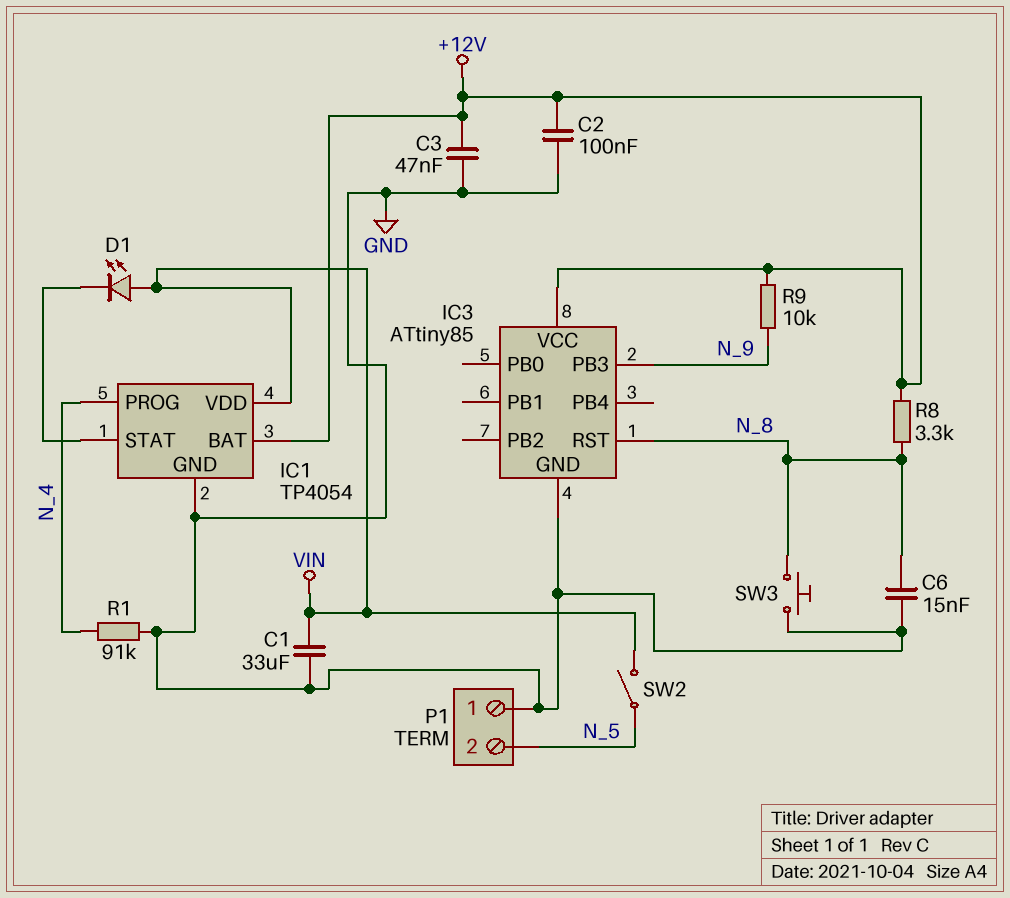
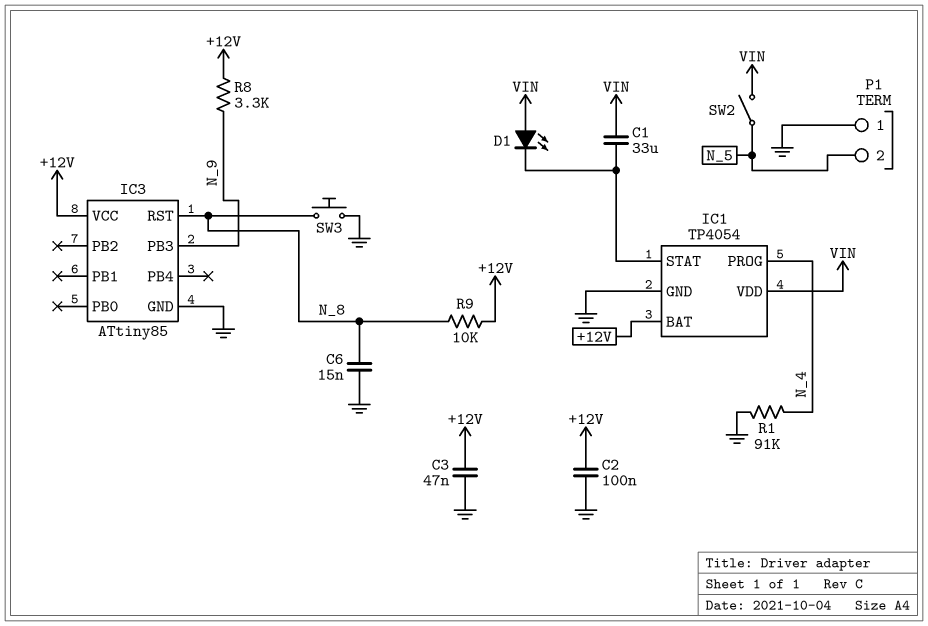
C1: 33uF (GND, VIN) -> 33uF (IC1/STAT, VIN)
R8: 3.3k (+12V, N_8) -> 3.3k (+12V, N_9)
R9: 10k (+12V, N_9) -> 10k (+12V, N_8)

